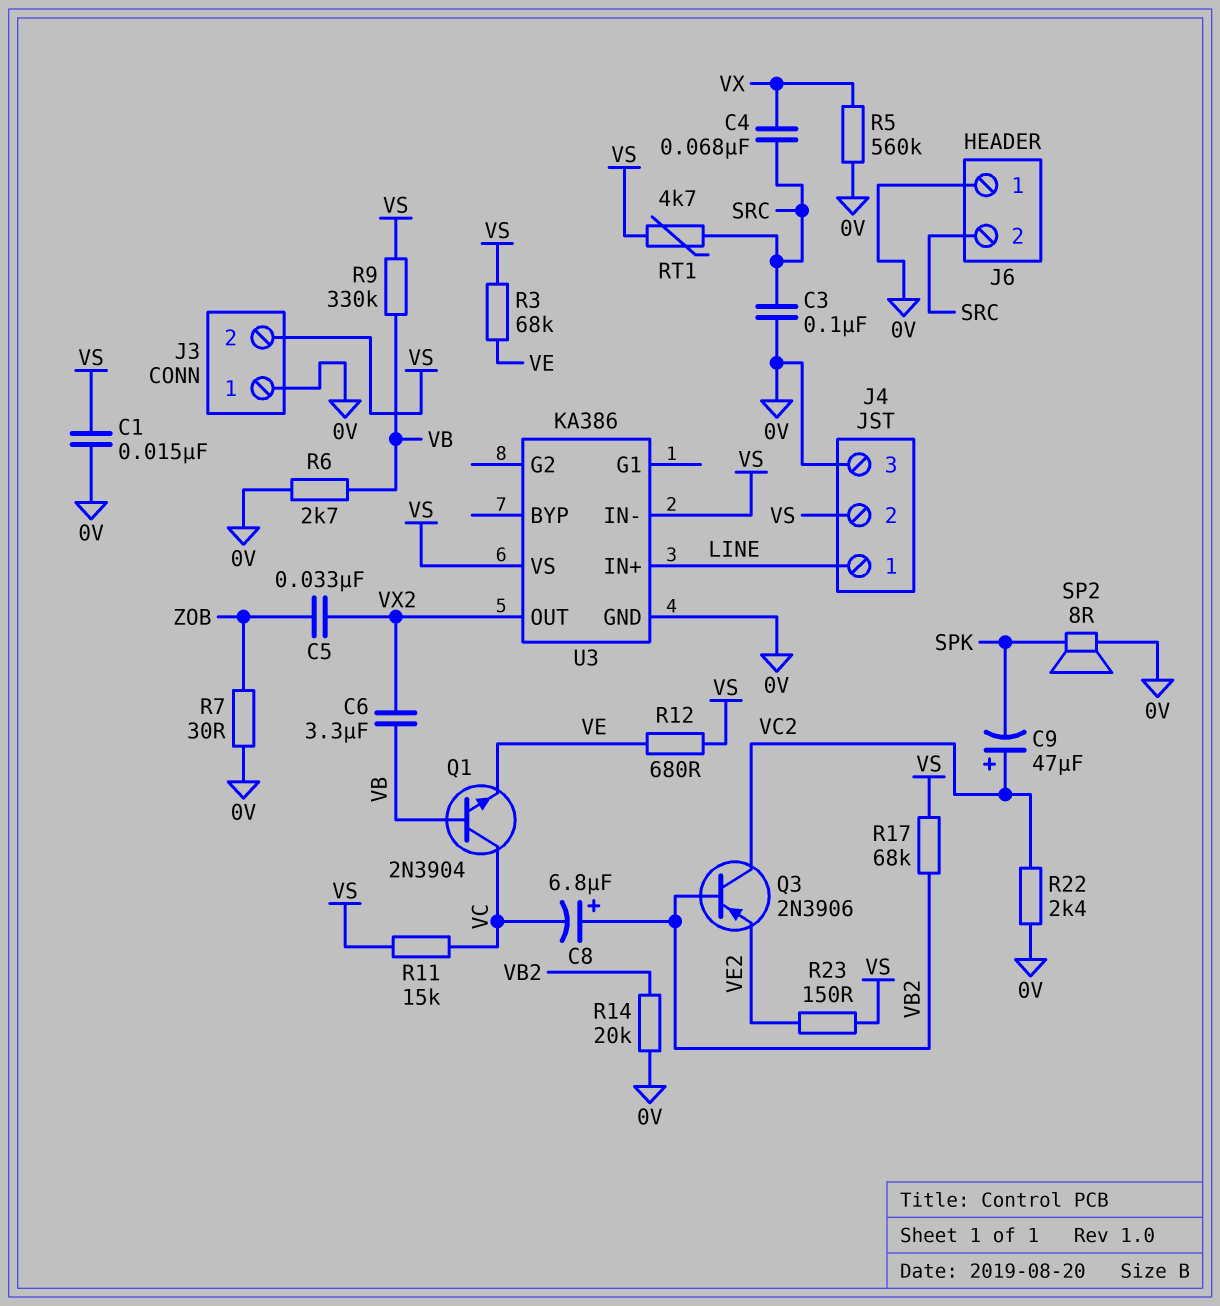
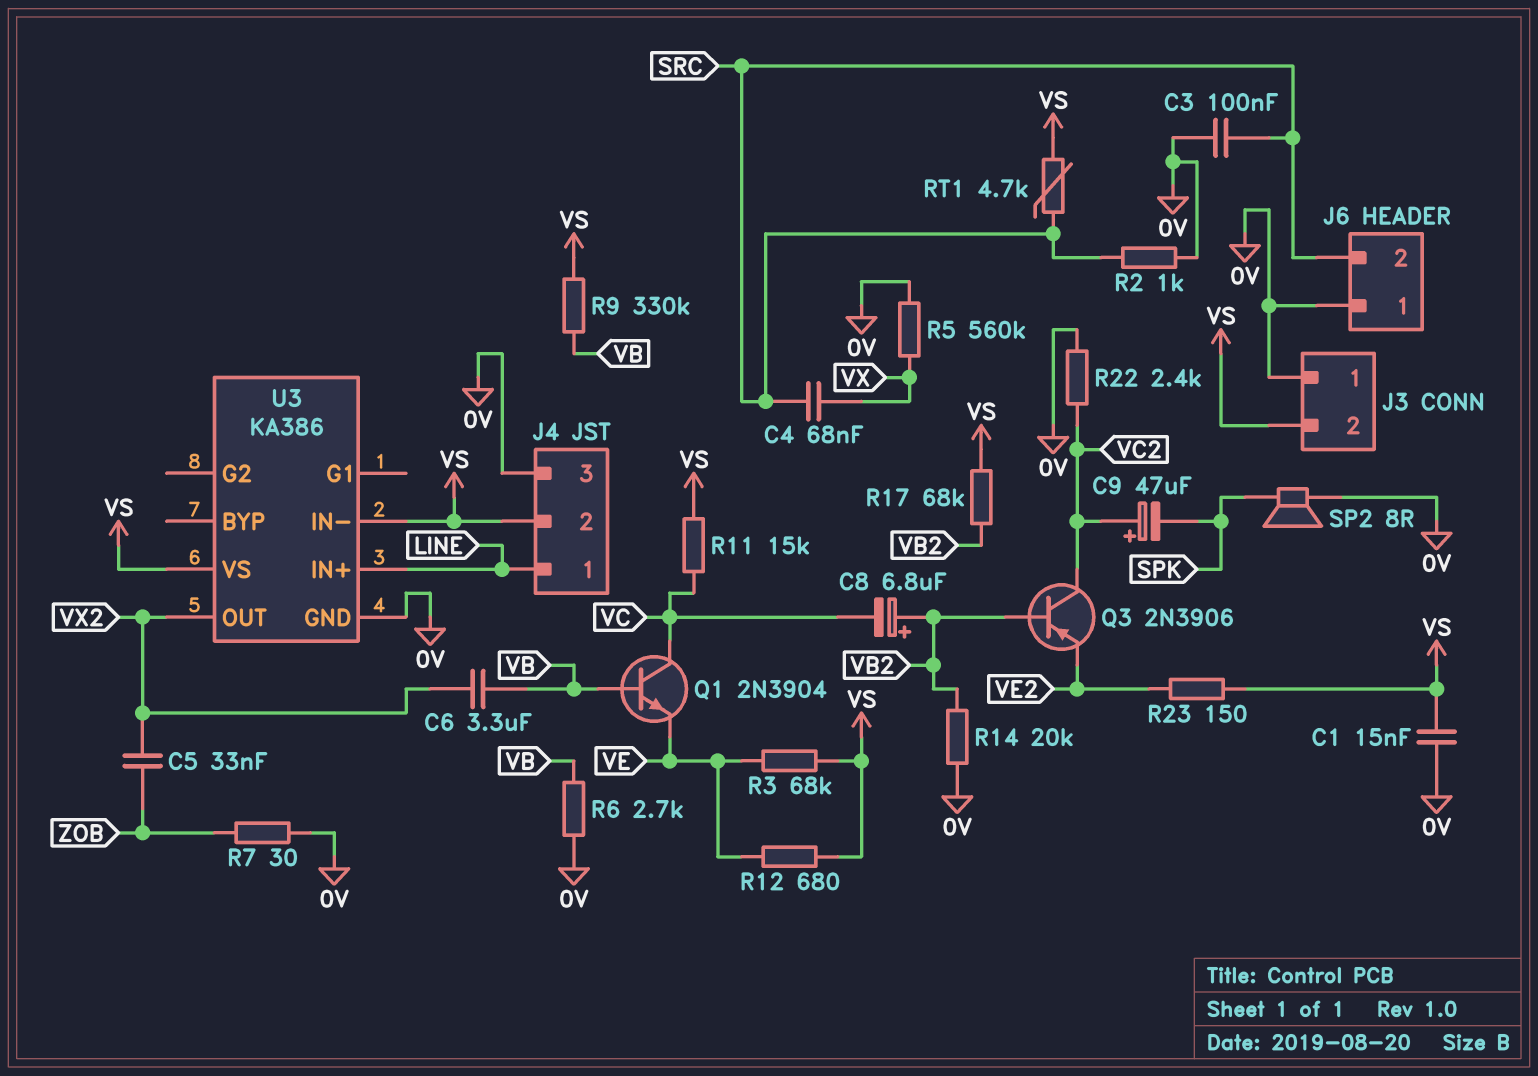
R2: none -> 1k (0V, SRC)

